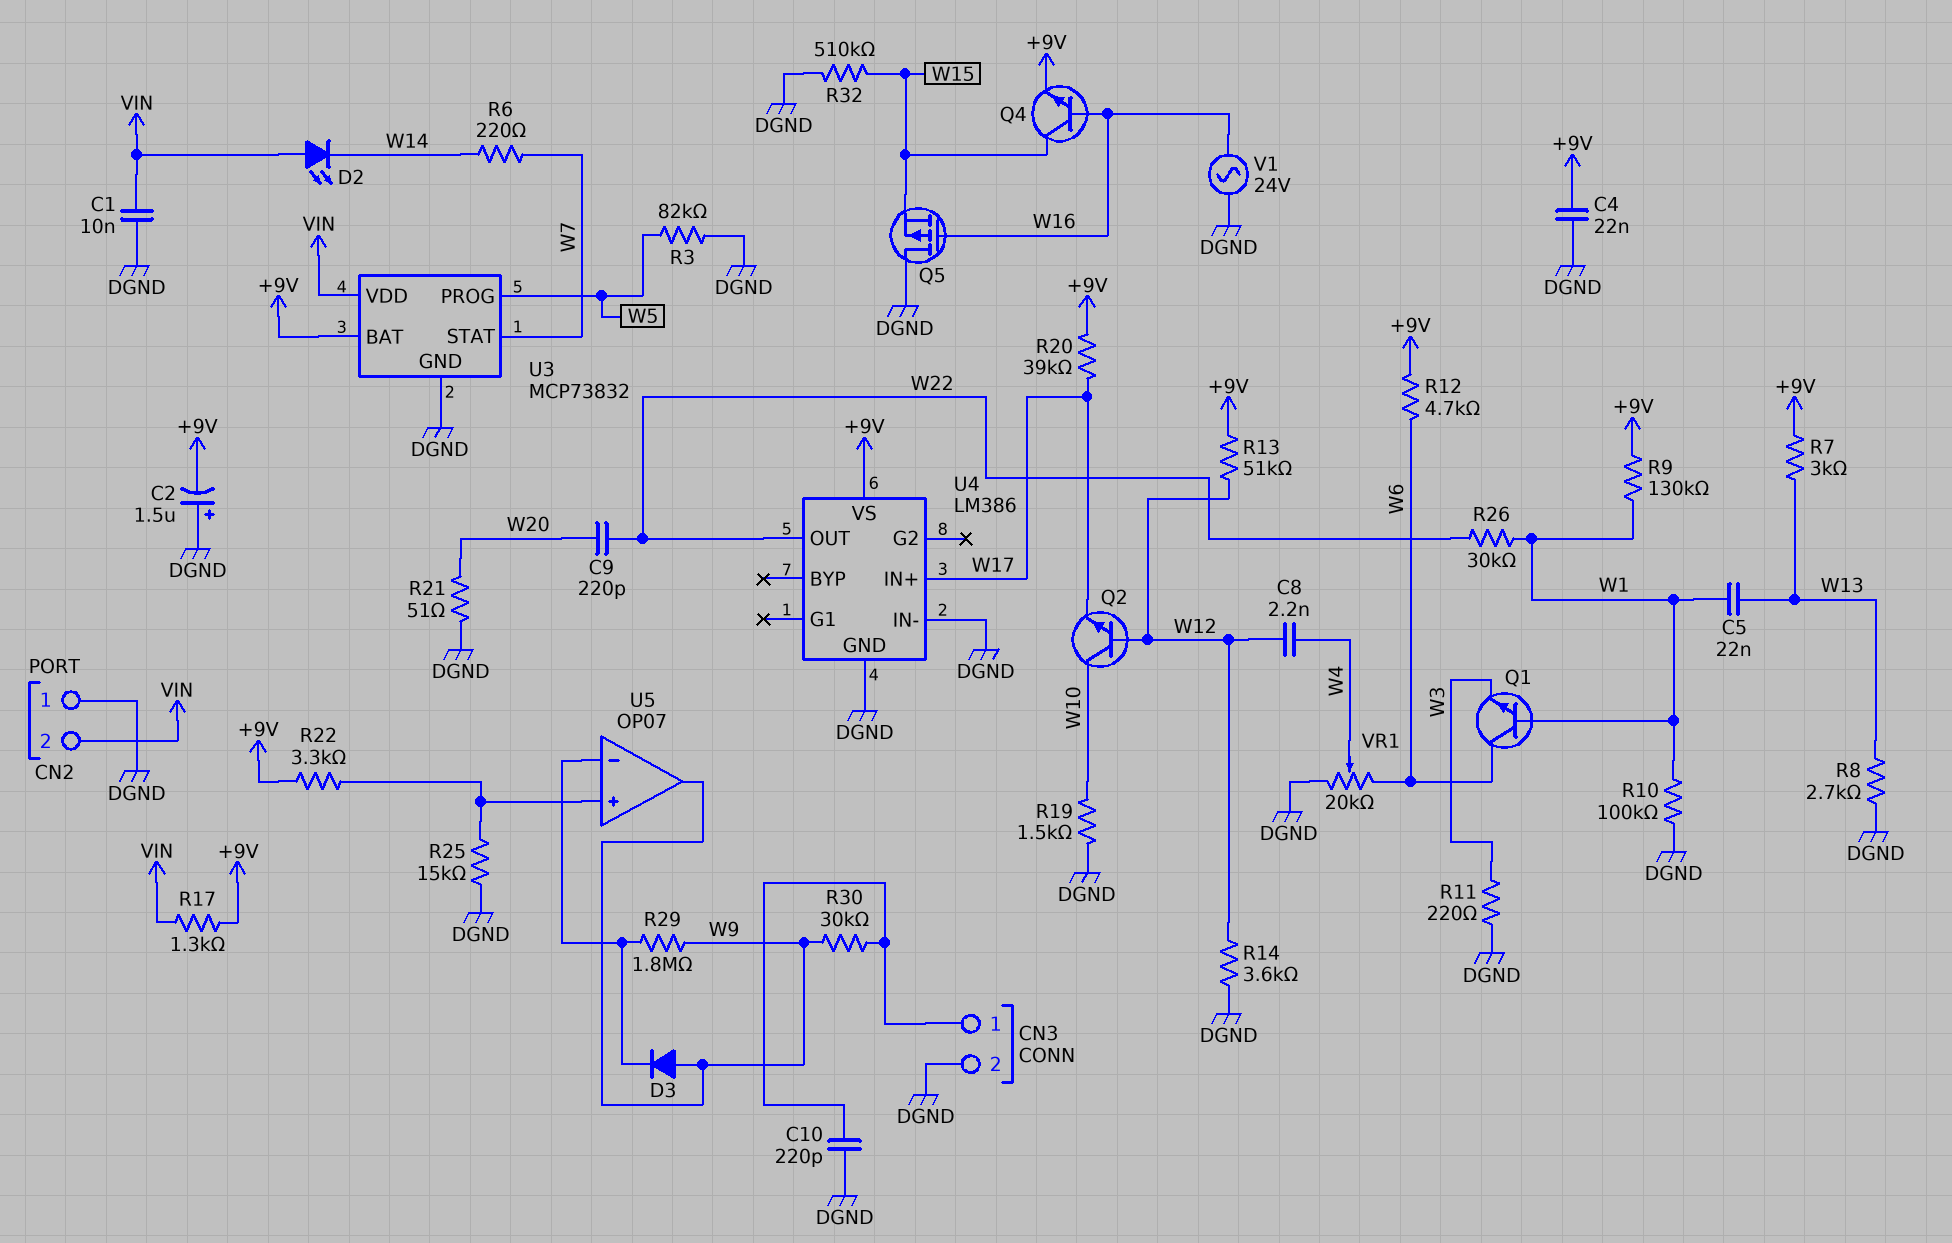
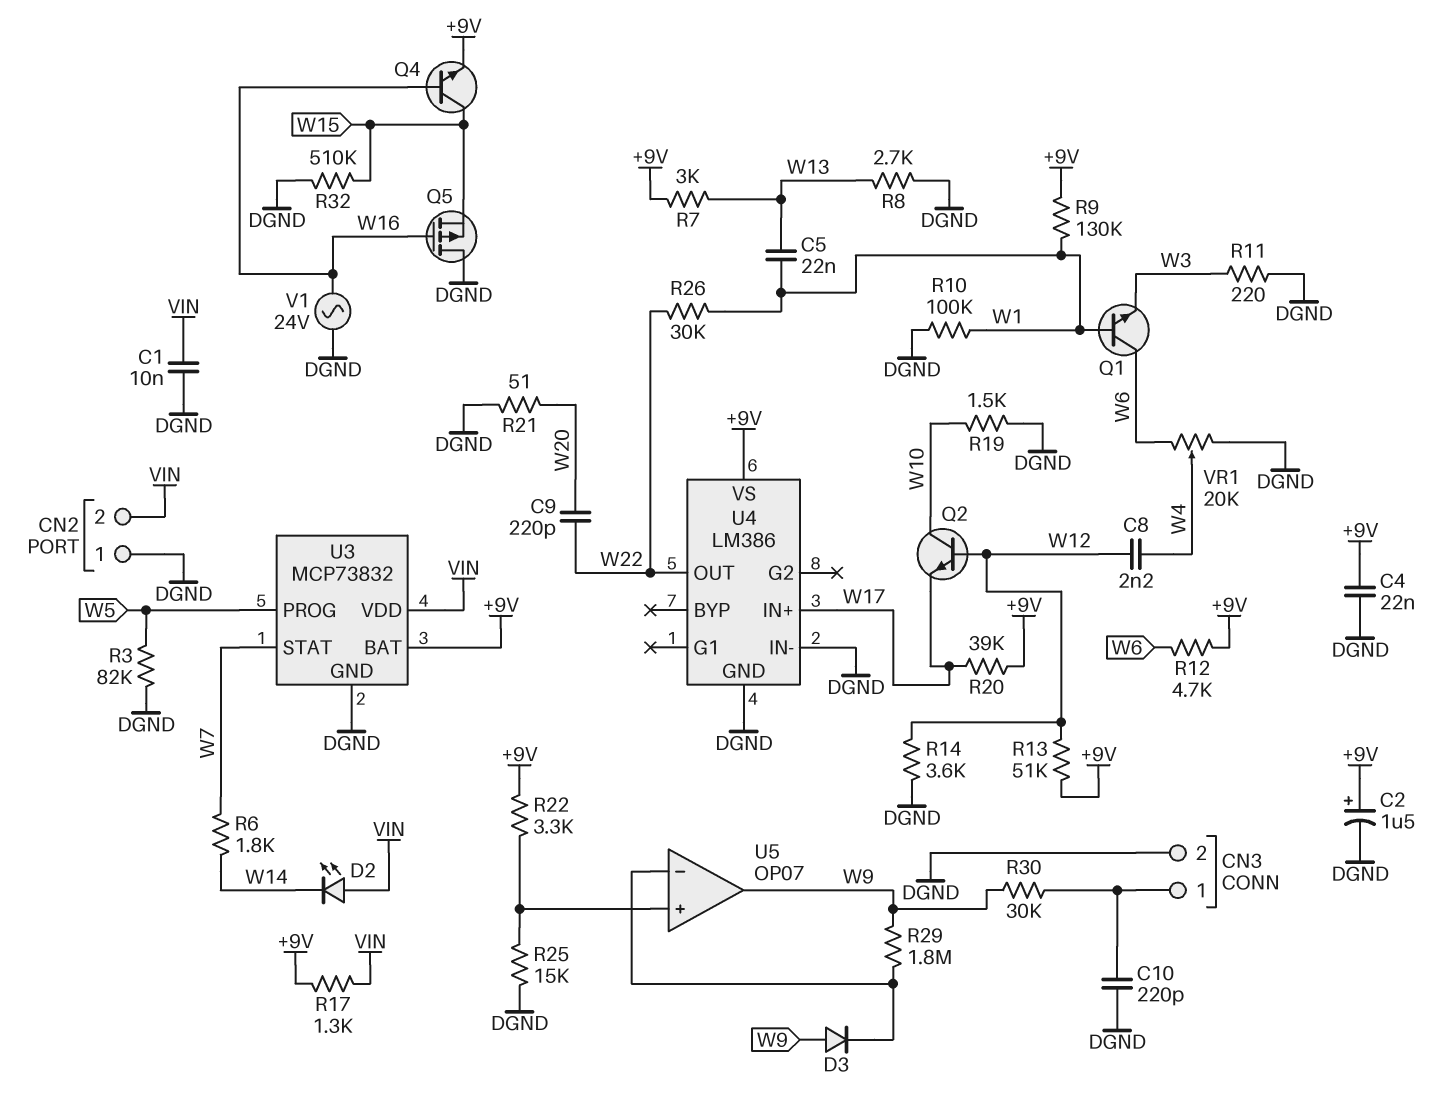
C2: 1.5uF (plus DGND, minus +9V) -> 1.5uF (plus +9V, minus DGND)
R6: 220 (W7, W14) -> 1.8k (W7, W14)

